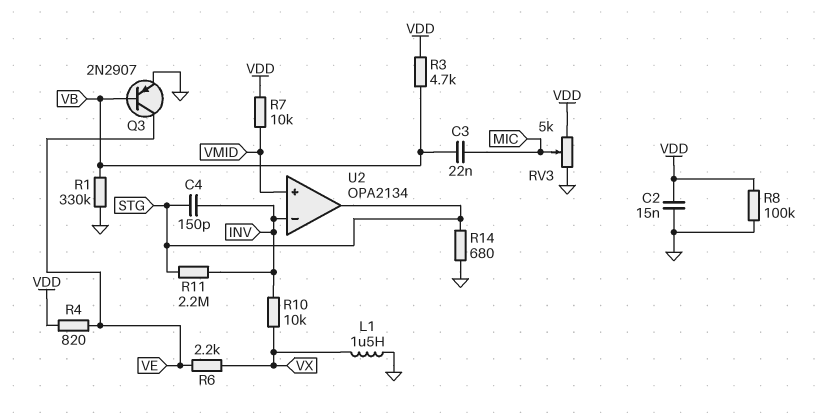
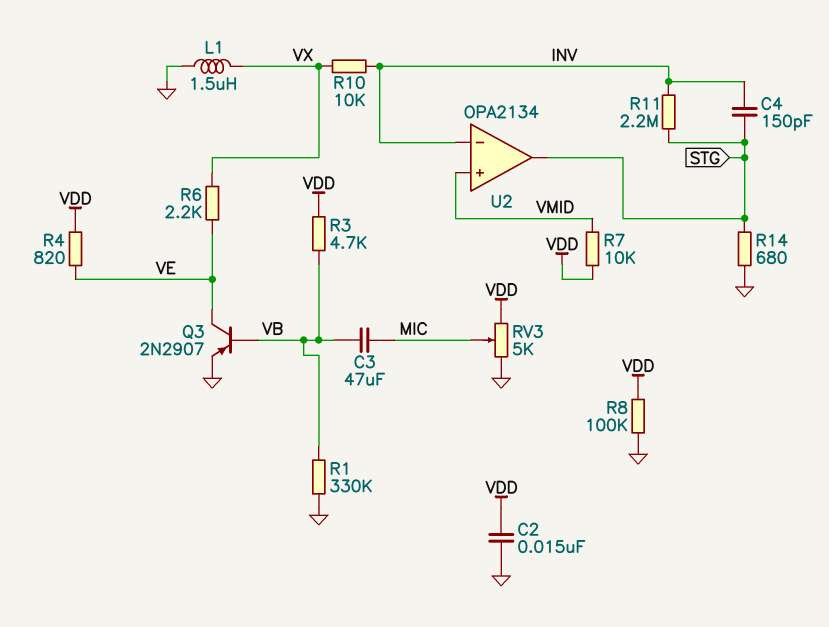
C3: 22nF (MIC, VB) -> 47uF (MIC, VB)

